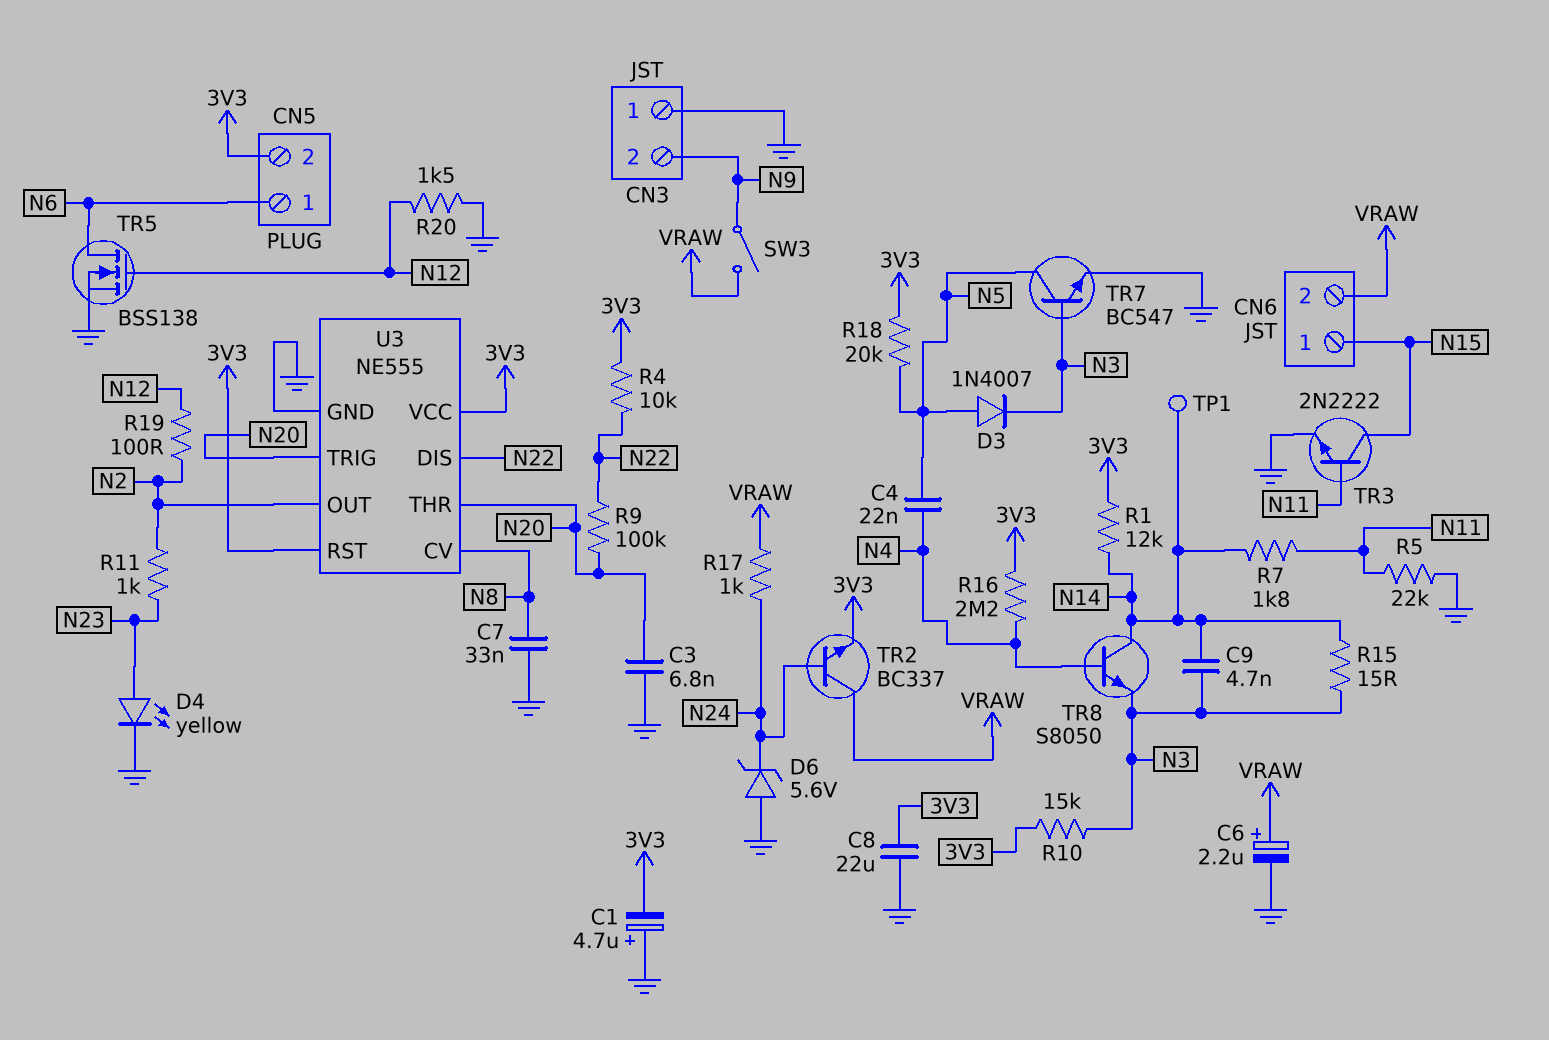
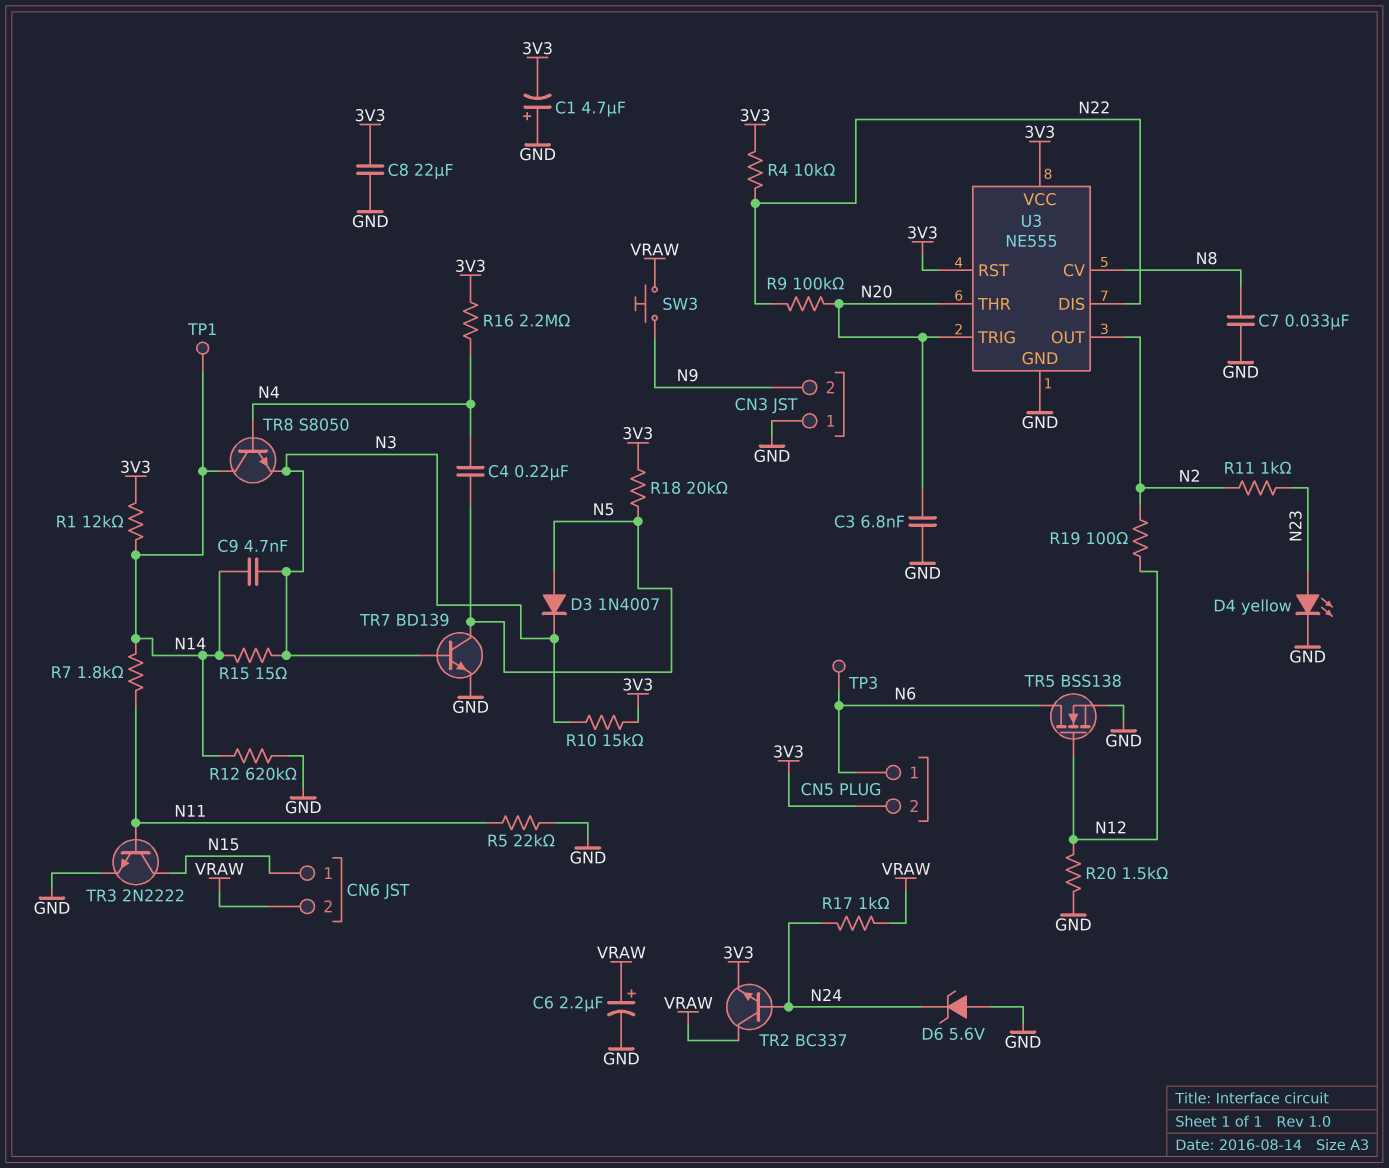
C4: 22nF (N4, N5) -> 220nF (N4, N5)
R12: none -> 620k (GND, N14)
SW3: switch (N9, VRAW) -> button (N9, VRAW)
TP3: none -> test point (N6)
TR7: NPN BC547 (B N3, C N5, E GND) -> NPN BD139 (B N3, C N5, E GND)

